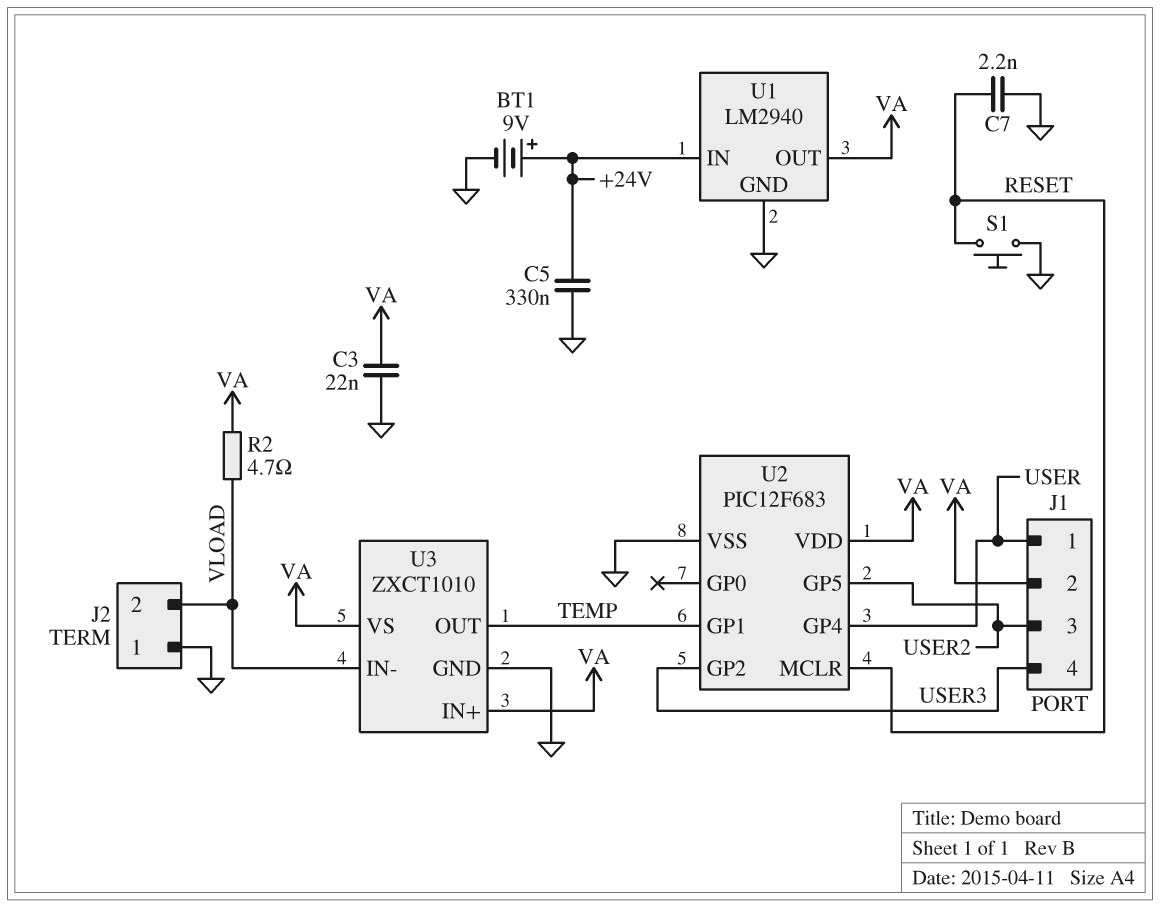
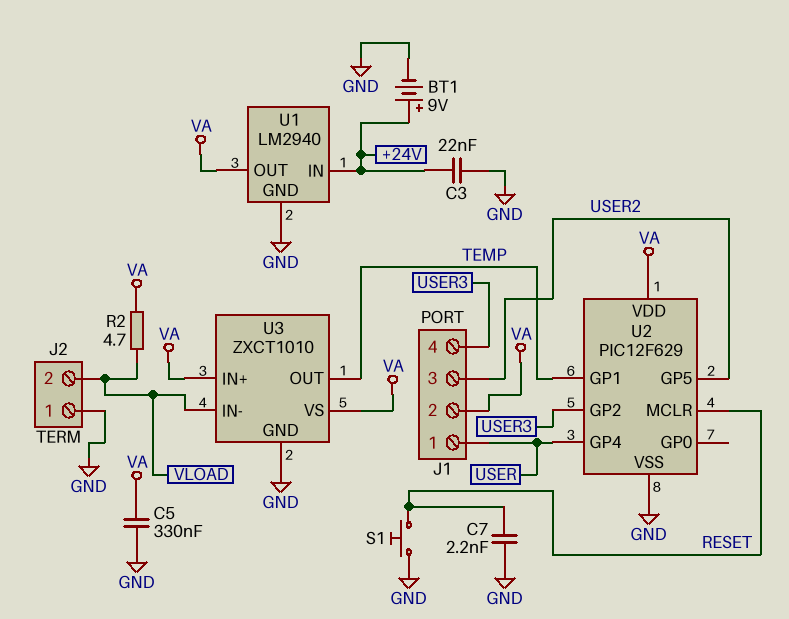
C3: 22nF (GND, VA) -> 22nF (+24V, GND)
C5: 330nF (+24V, GND) -> 330nF (GND, VA)
U2: PIC12F683 -> PIC12F629

